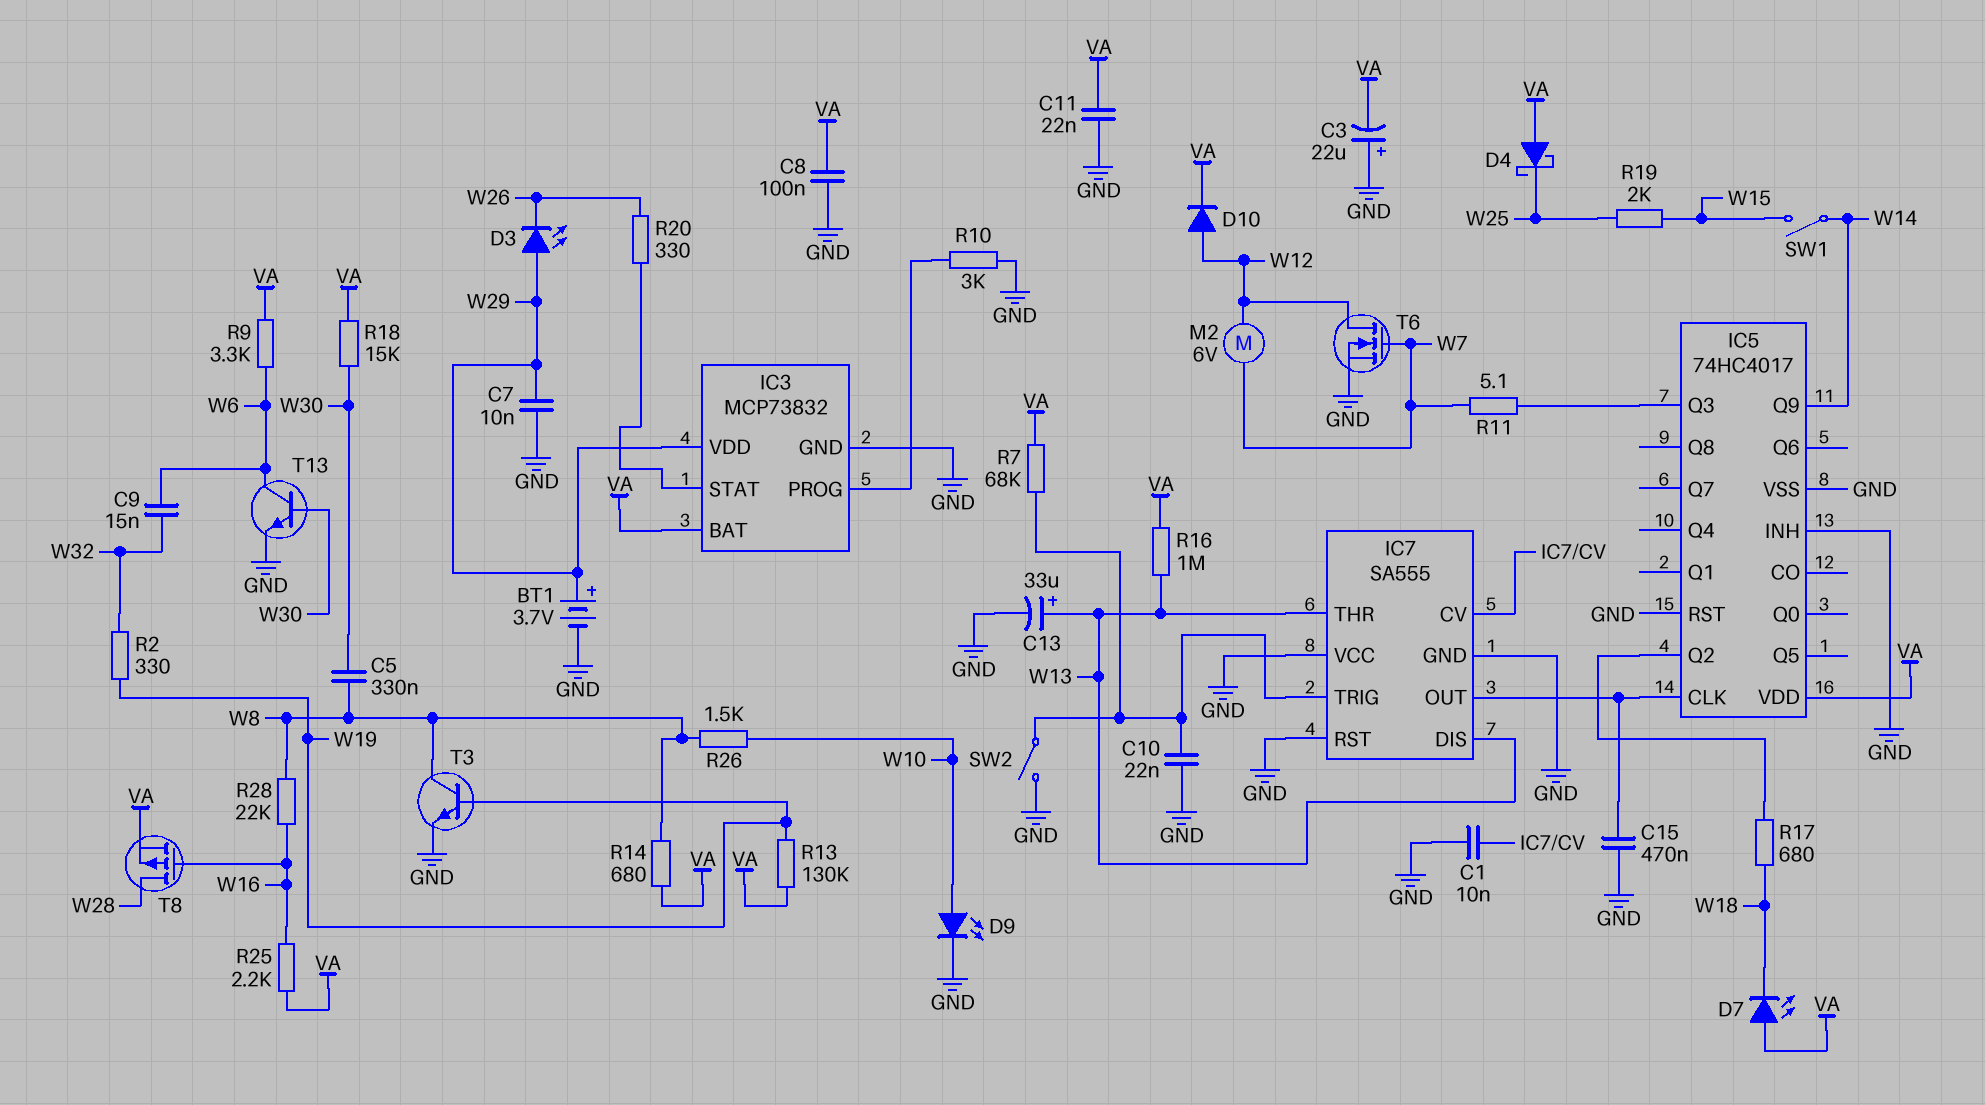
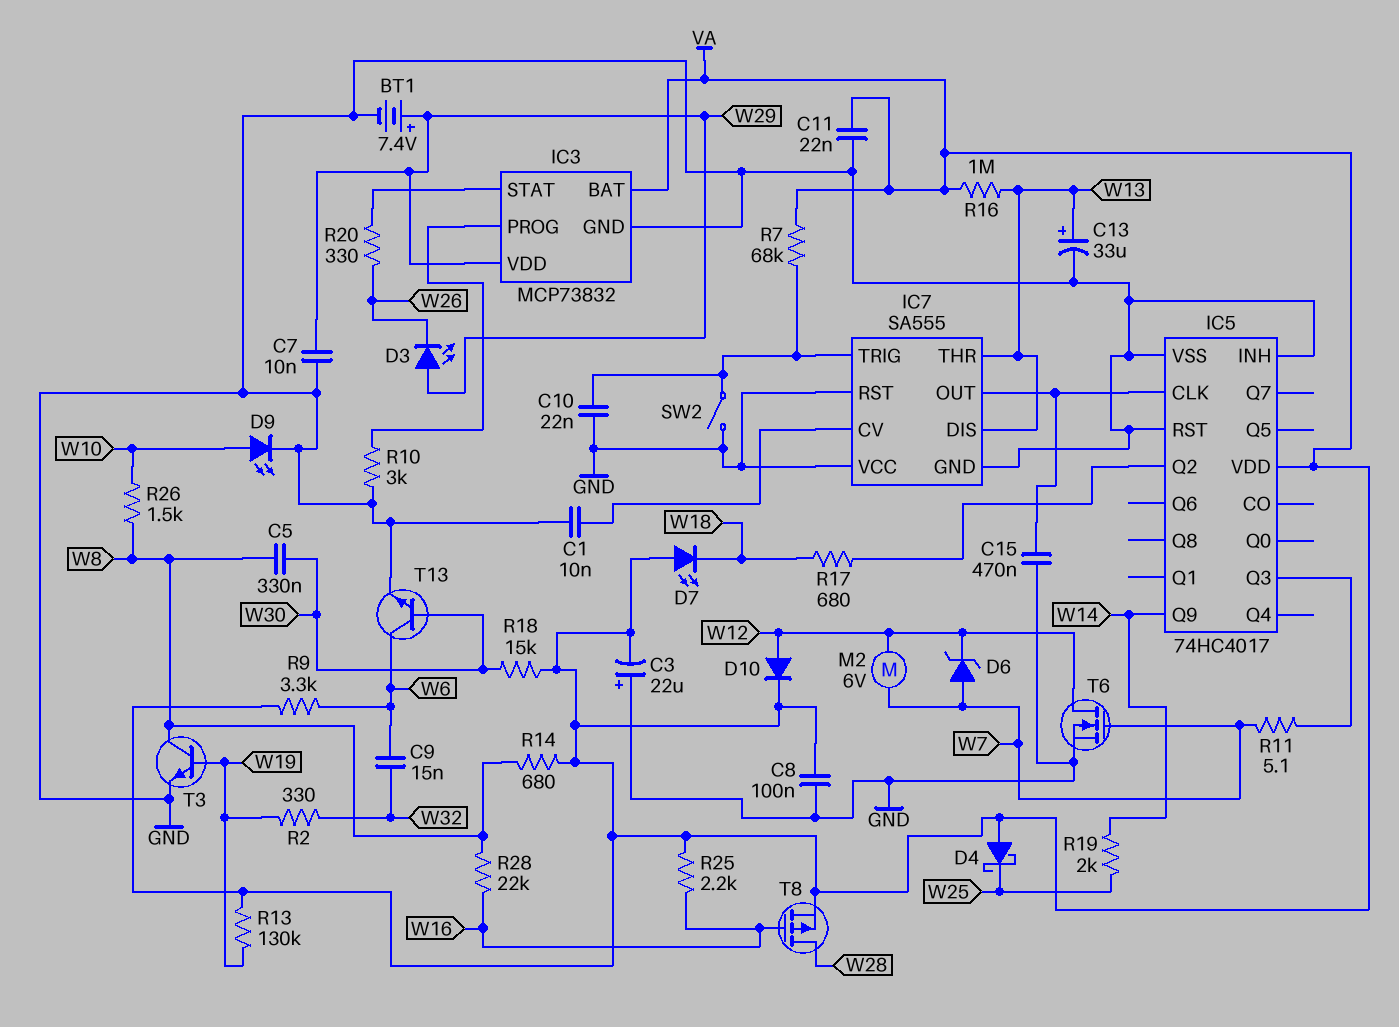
BT1: 3.7V (plus W29, minus GND) -> 7.4V (plus W29, minus GND)
D6: none -> zener (A W7, K W12)
R19: 2k (W15, W25) -> 2k (W14, W25)
SW1: switch (W14, W15) -> none

